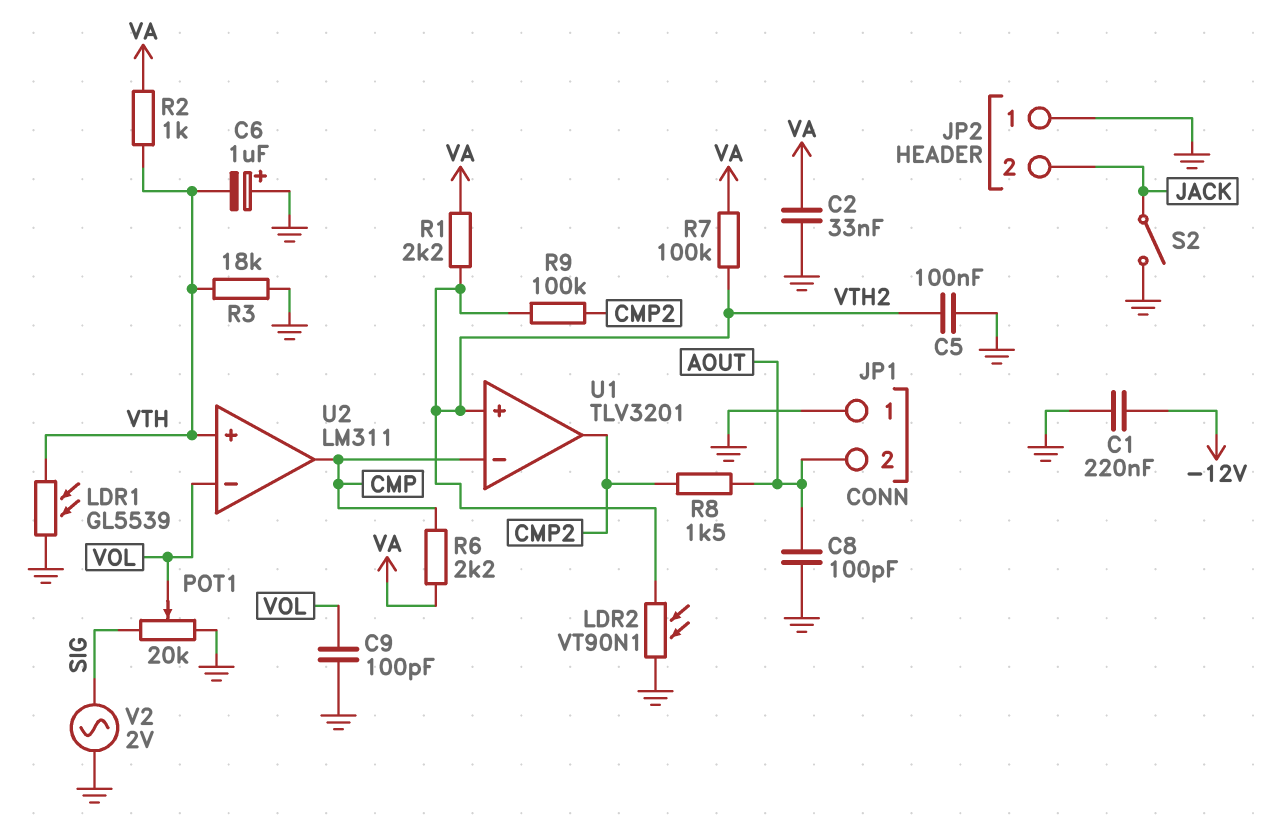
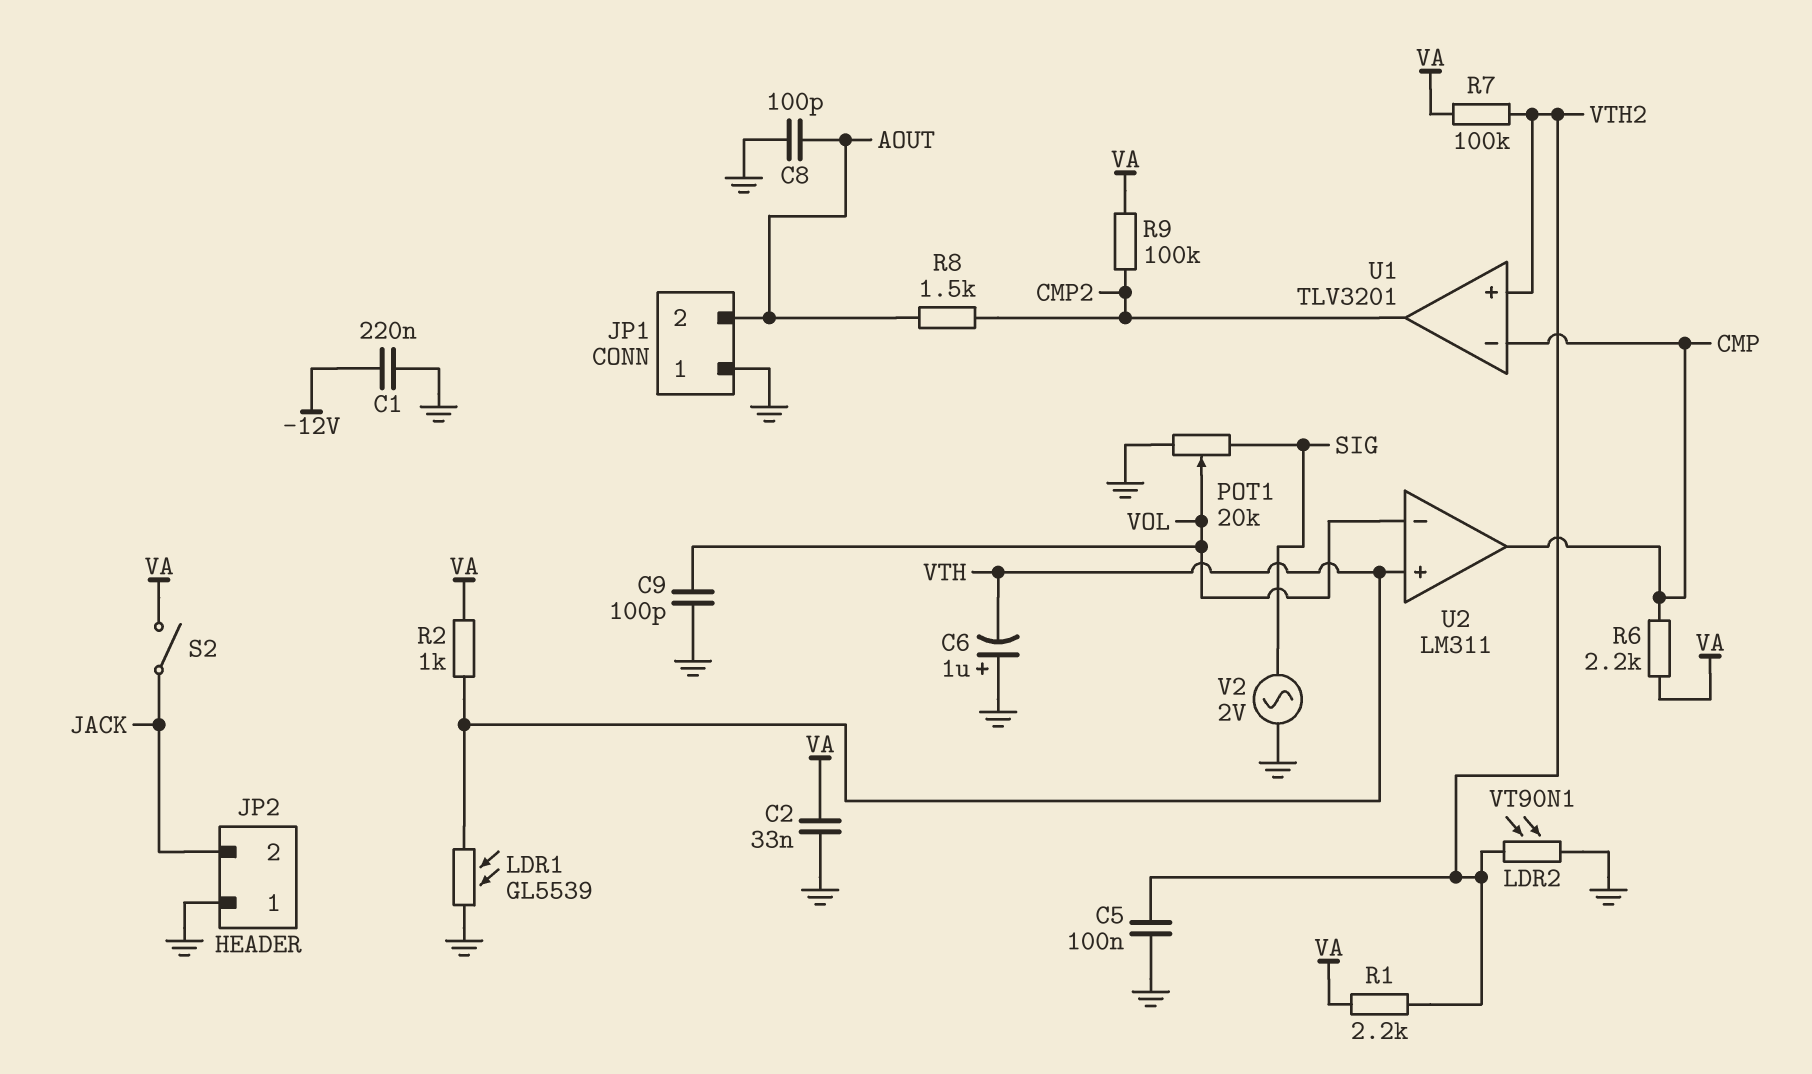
R3: 18k (GND, VTH) -> none
R9: 100k (CMP2, VTH2) -> 100k (CMP2, VA)
S2: switch (GND, JACK) -> switch (JACK, VA)

